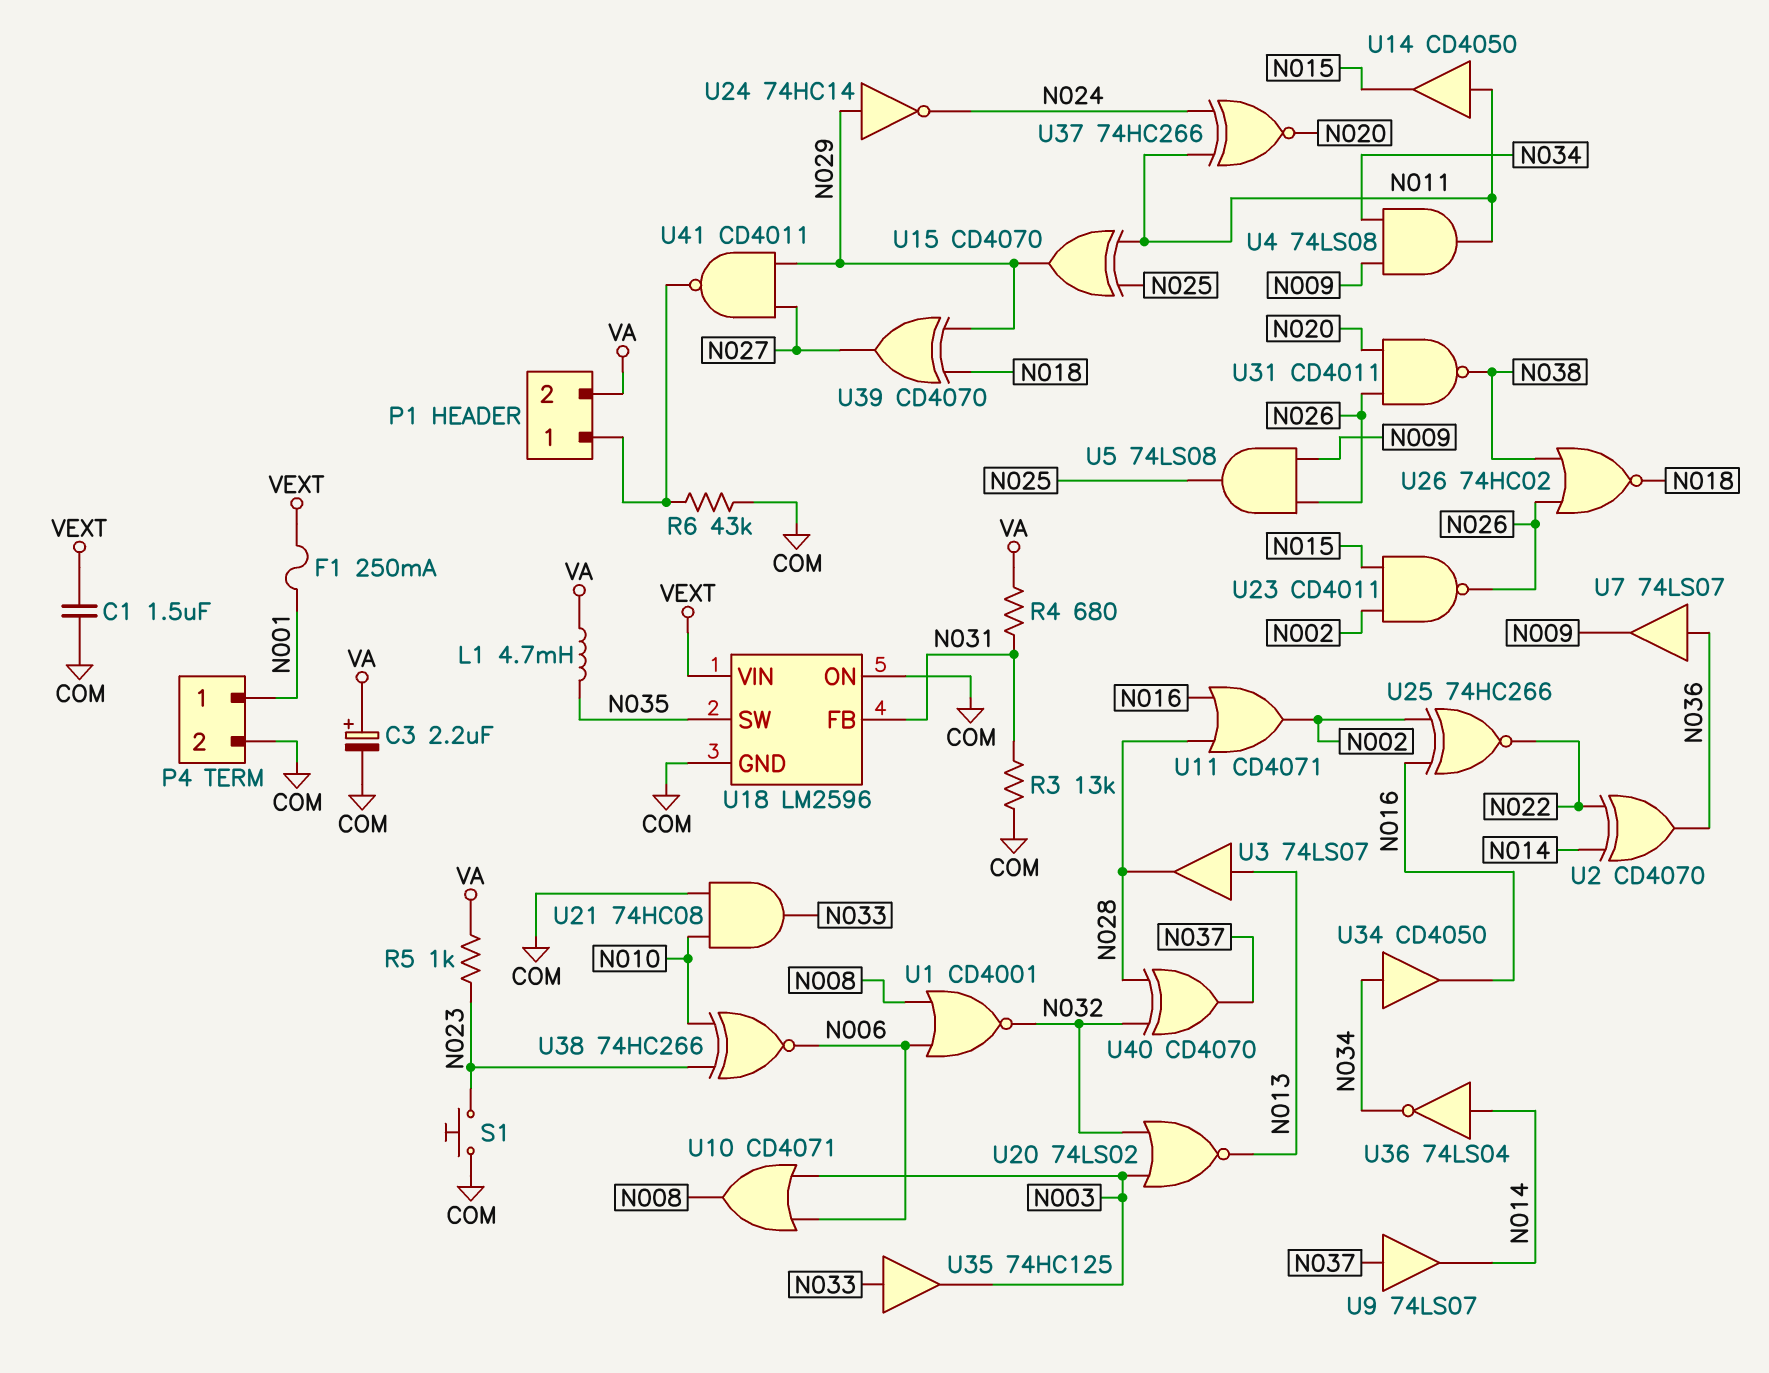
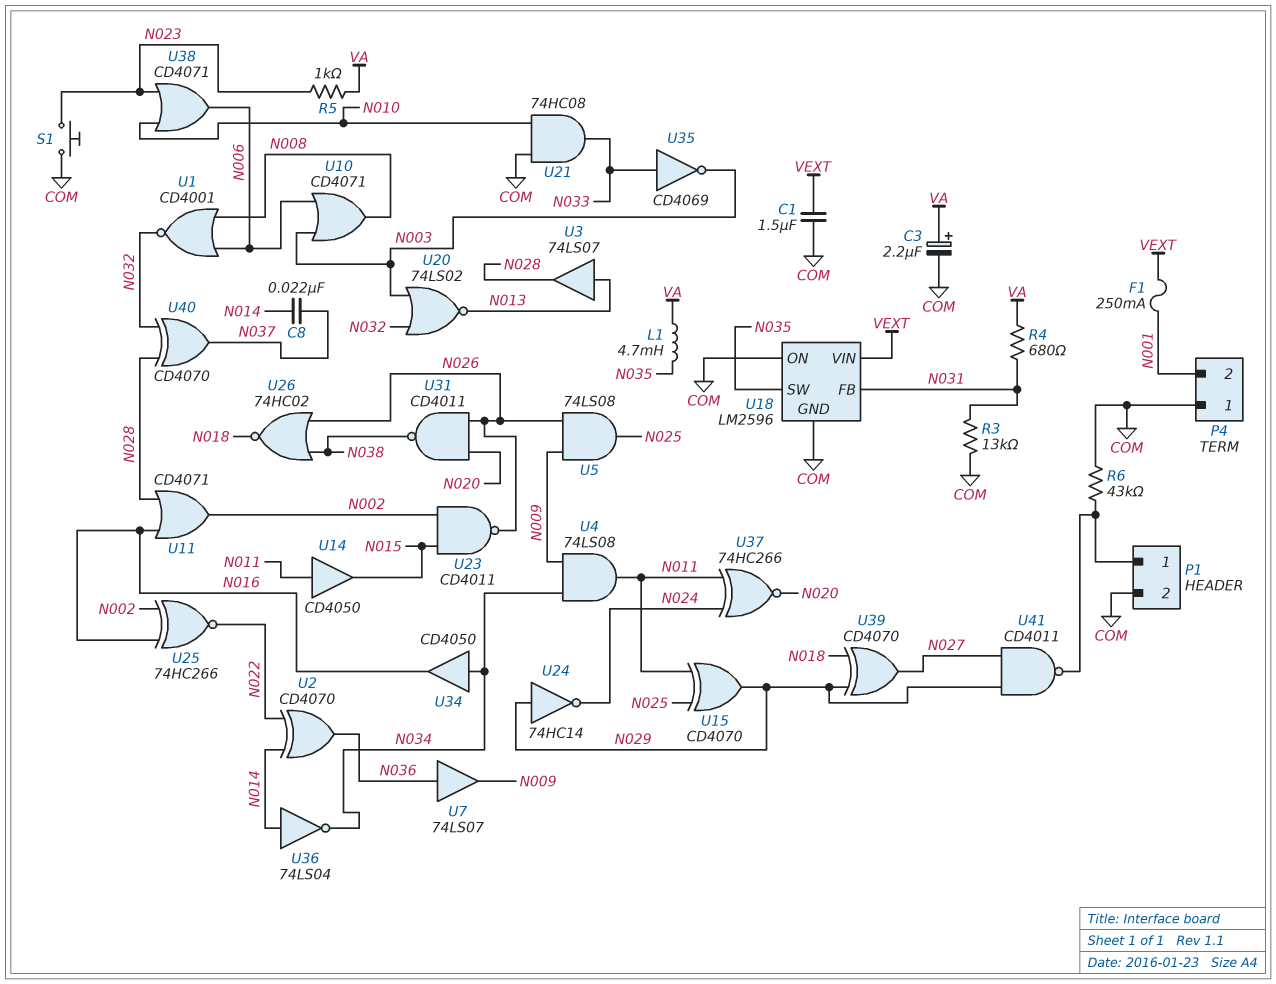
C8: none -> 22nF (N014, N037)
P1 pin 2: VA -> COM
P4 pin 1: N001 -> COM
P4 pin 2: COM -> N001
U9: buffer 74LS07 (in N037, out N014) -> none
U35: buffer 74HC125 (in N033, out N003) -> NOT CD4069 (in N033, out N003)
U38: XNOR 74HC266 (in N010, in N023, out N006) -> OR CD4071 (in N010, in N023, out N006)

